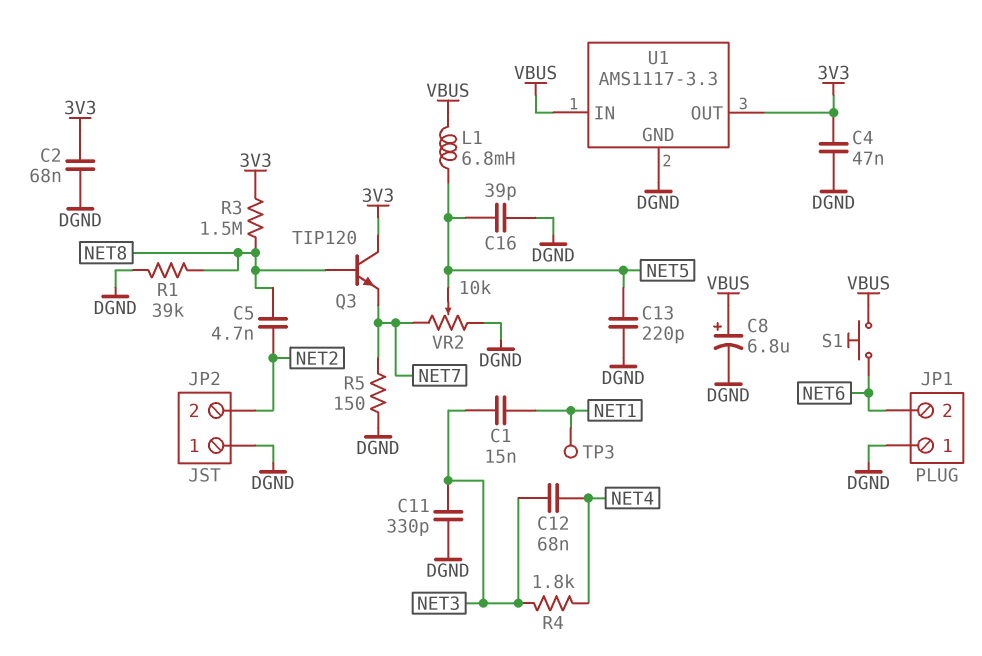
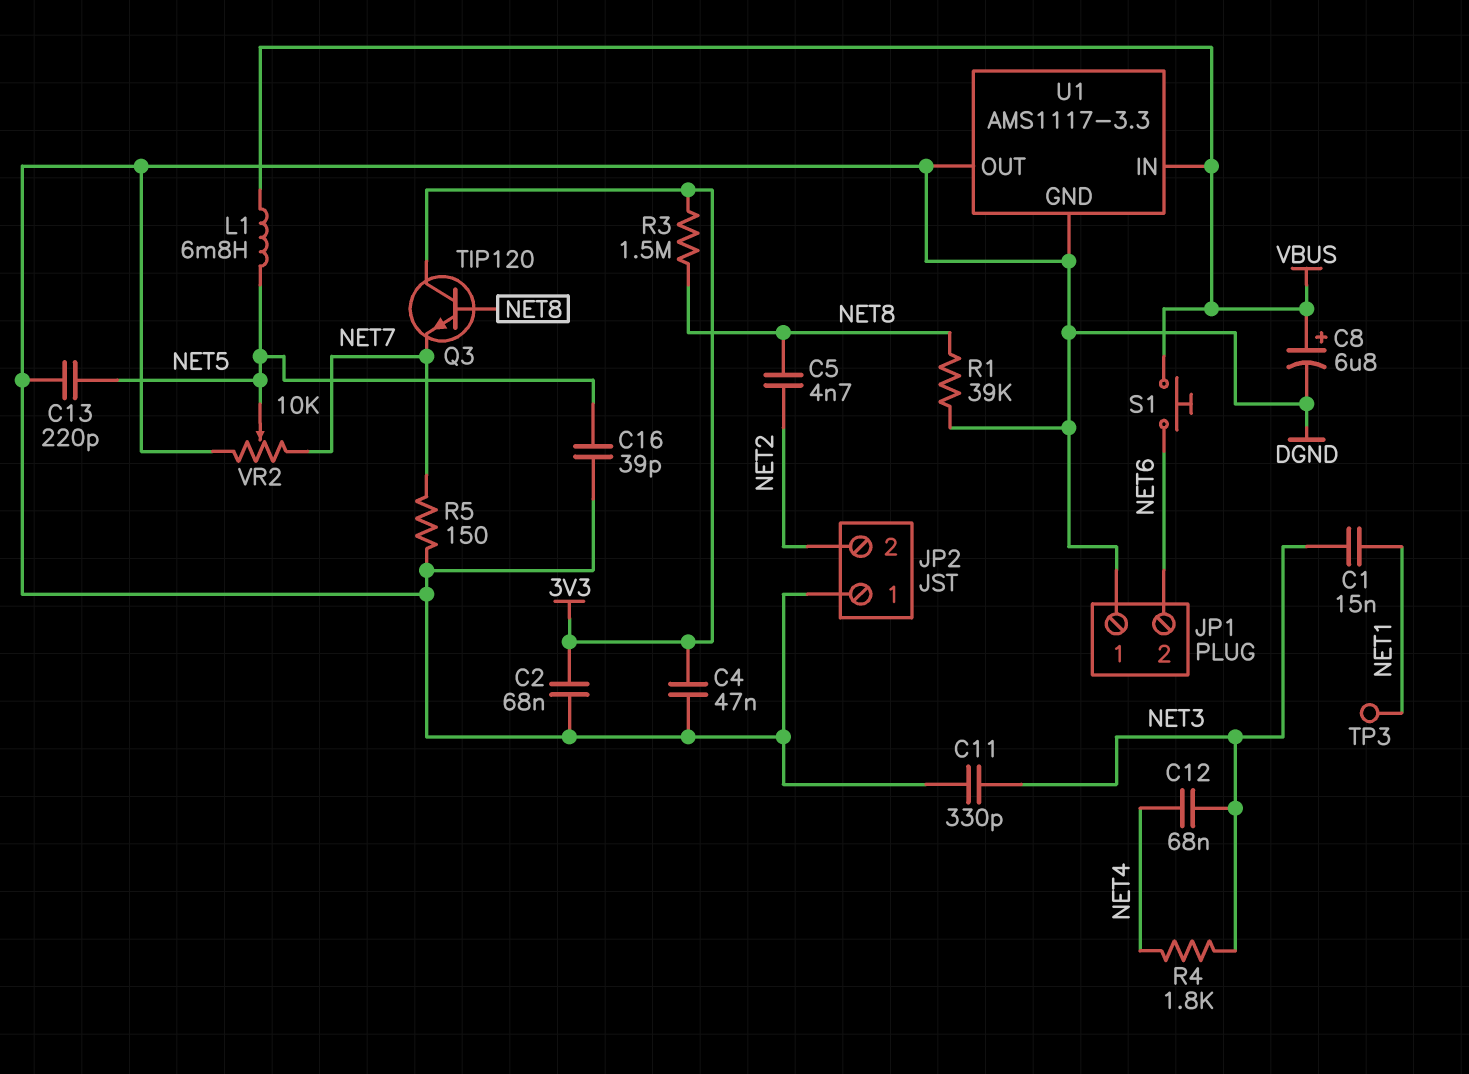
U1 pin OUT: 3V3 -> DGND

